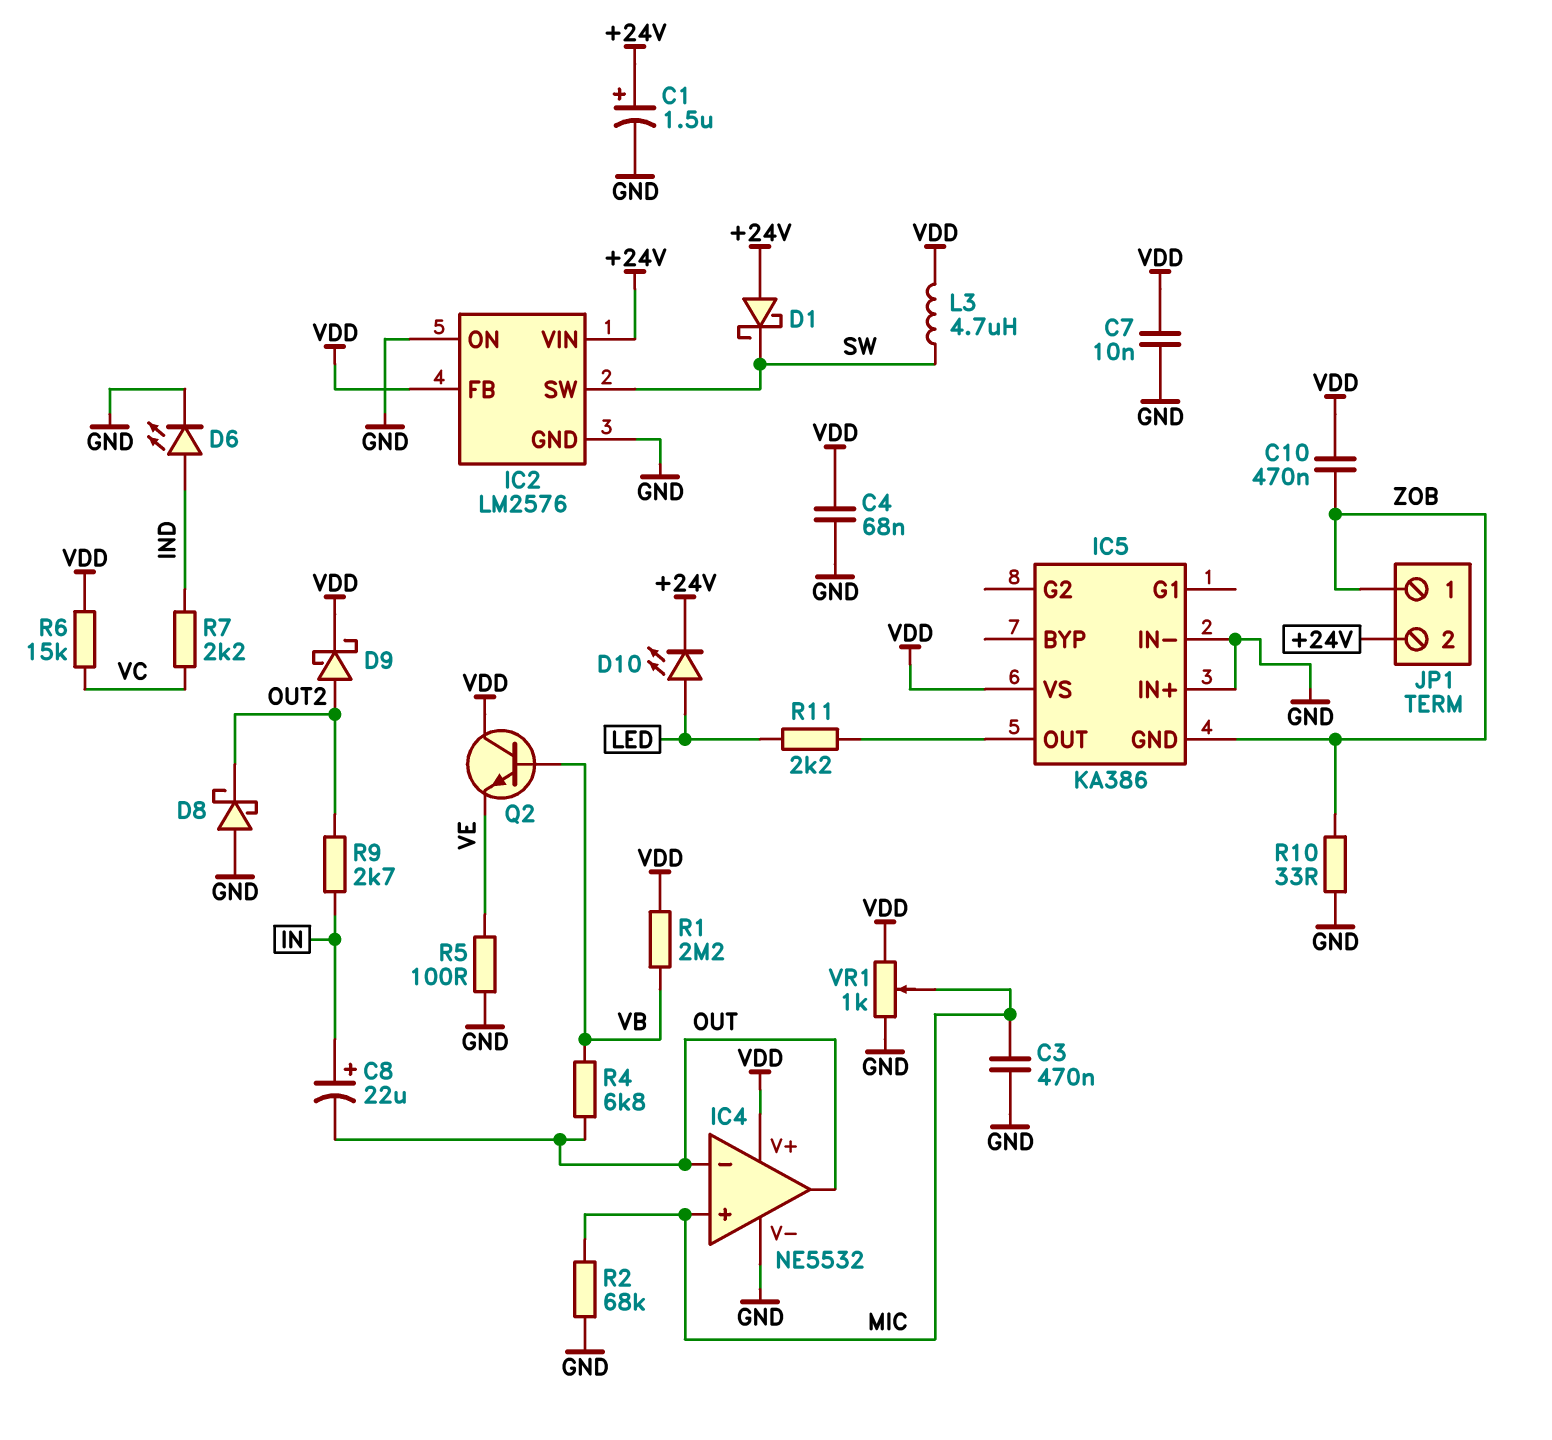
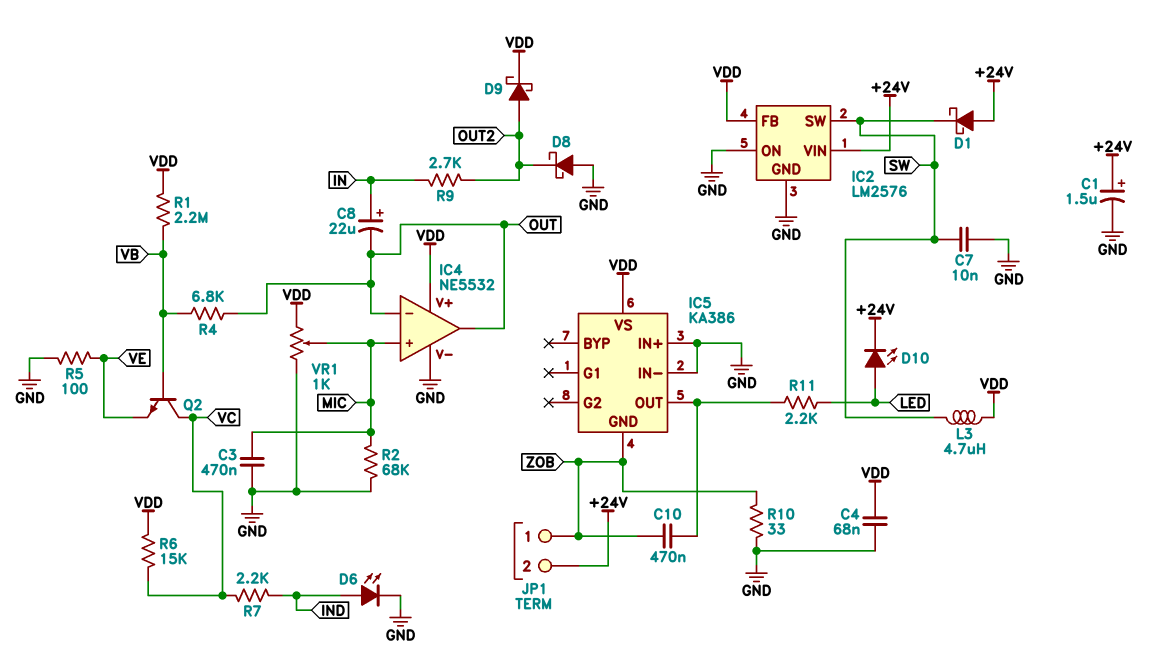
C7: 10nF (GND, VDD) -> 10nF (GND, SW)
C10: 470nF (VDD, ZOB) -> 470nF (IC5/OUT, ZOB)
Q2: NPN (B VB, C VDD, E VE) -> NPN (B VB, C VC, E VE)

